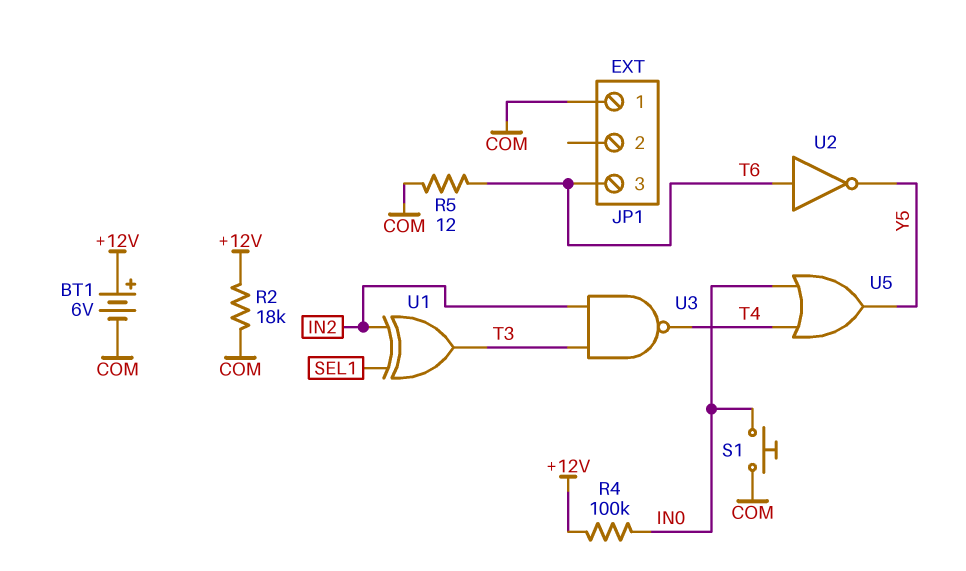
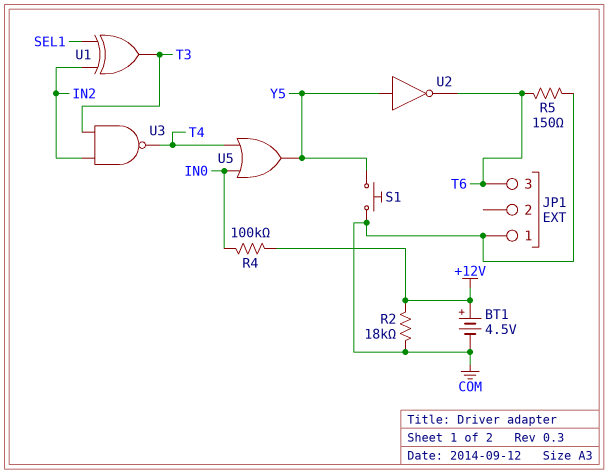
BT1: 6V (plus +12V, minus COM) -> 4.5V (plus +12V, minus COM)
R5: 12 (COM, T6) -> 150 (COM, T6)
S1: button (COM, IN0) -> button (COM, Y5)
U2: NOT (in T6, out Y5) -> NOT (in Y5, out T6)

